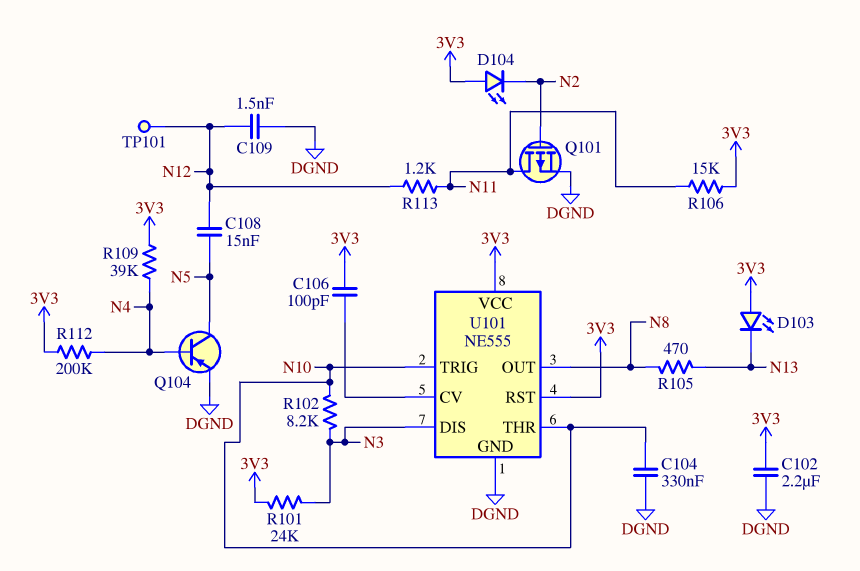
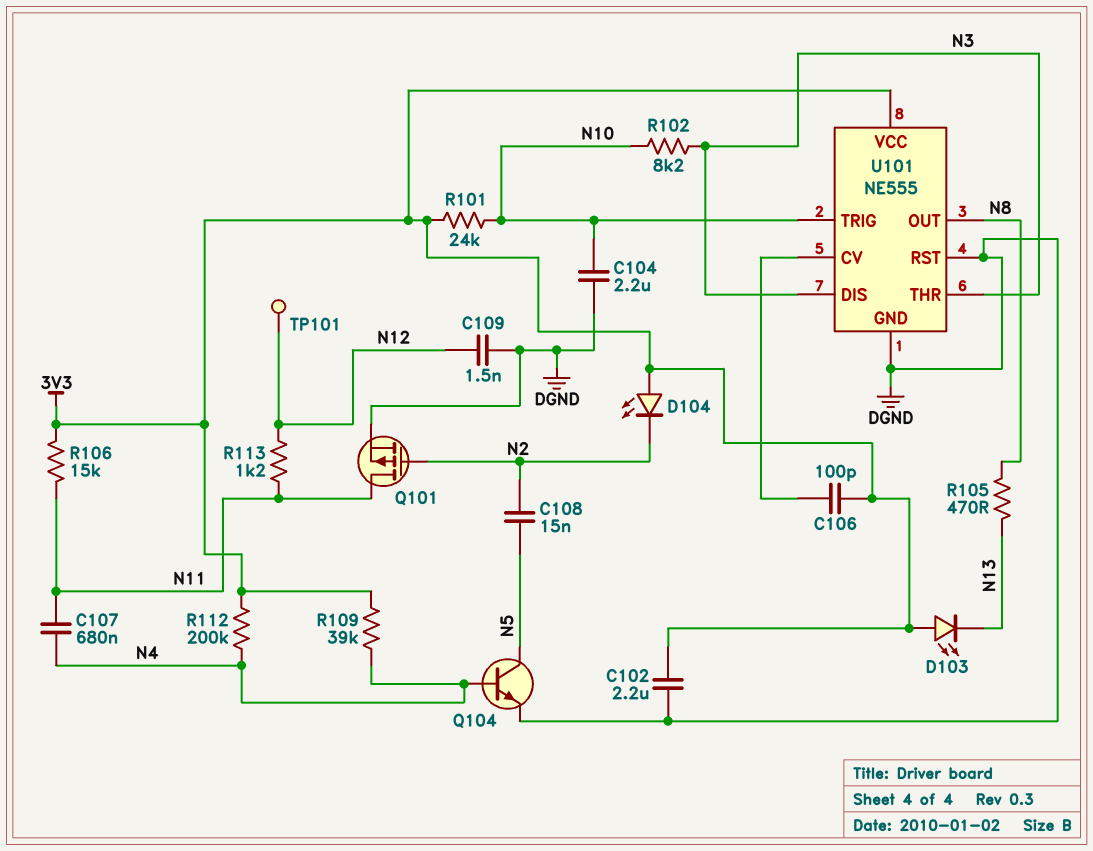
C104: 330nF (DGND, N10) -> 2.2uF (DGND, N10)
C107: none -> 680nF (N4, N11)
C108: 15nF (N5, N12) -> 15nF (N2, N5)
Q104: PNP (B N4, C N5, E DGND) -> NPN (B N4, C N5, E DGND)
R101: 24k (3V3, N3) -> 24k (3V3, N10)
U101 pin RST: 3V3 -> DGND
U101 pin THR: N10 -> N3

